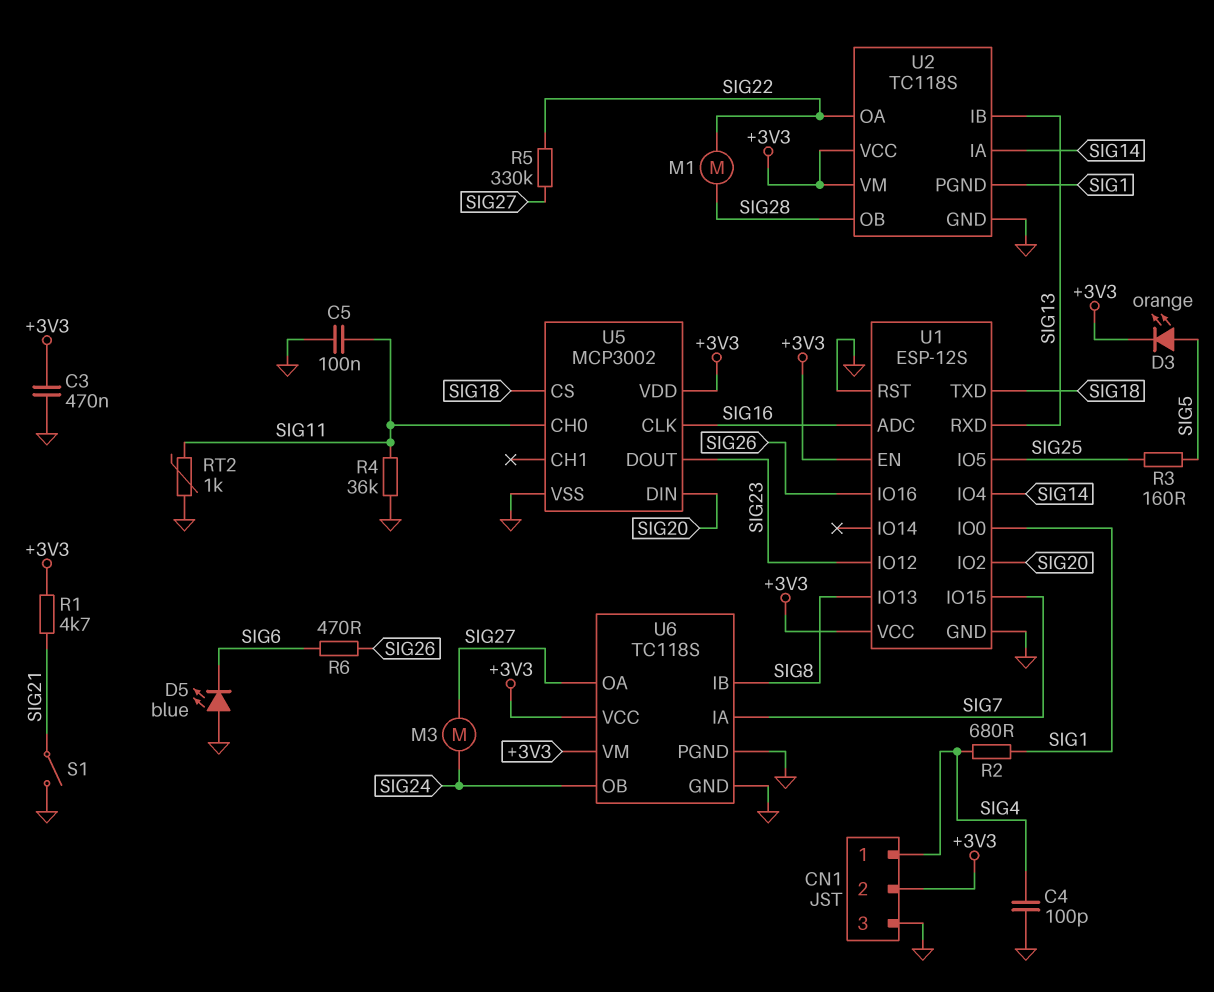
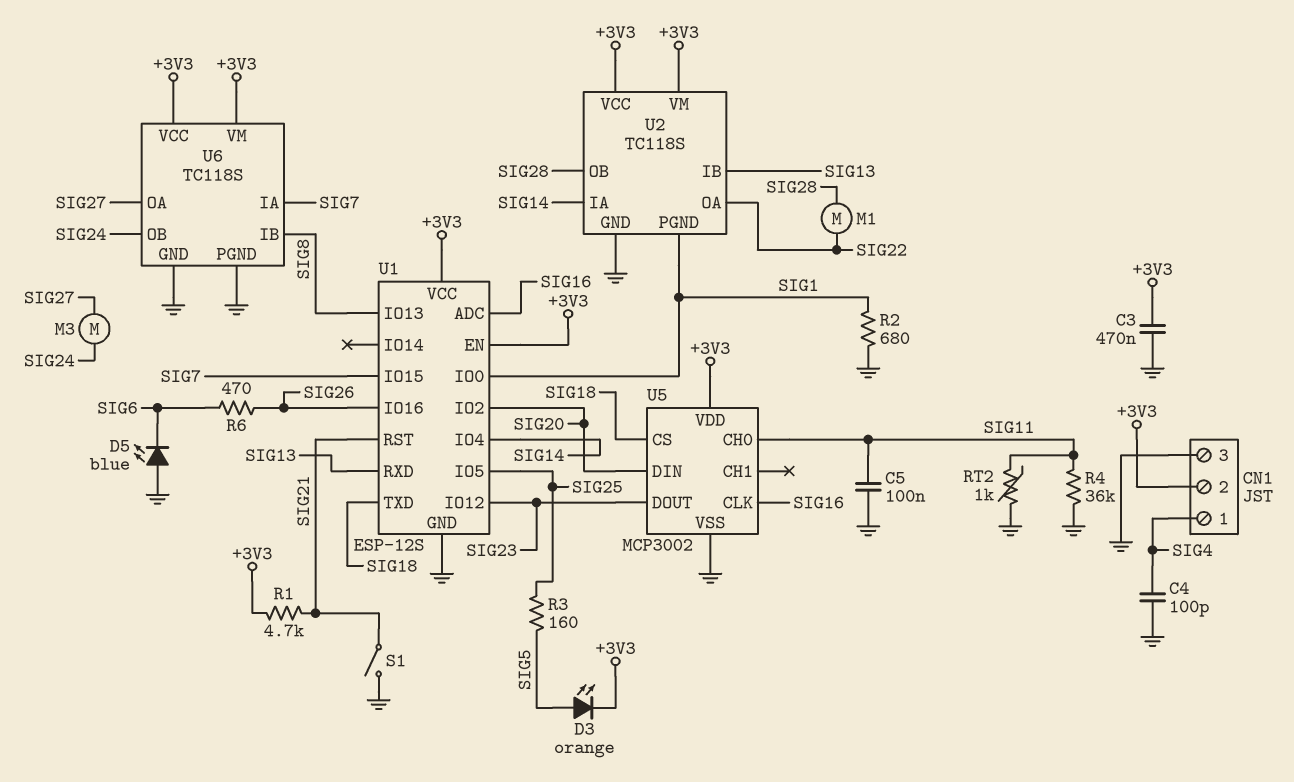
R2: 680 (SIG1, SIG4) -> 680 (GND, SIG1)
R5: 330k (SIG22, SIG27) -> none
U1 pin RST: GND -> SIG21

